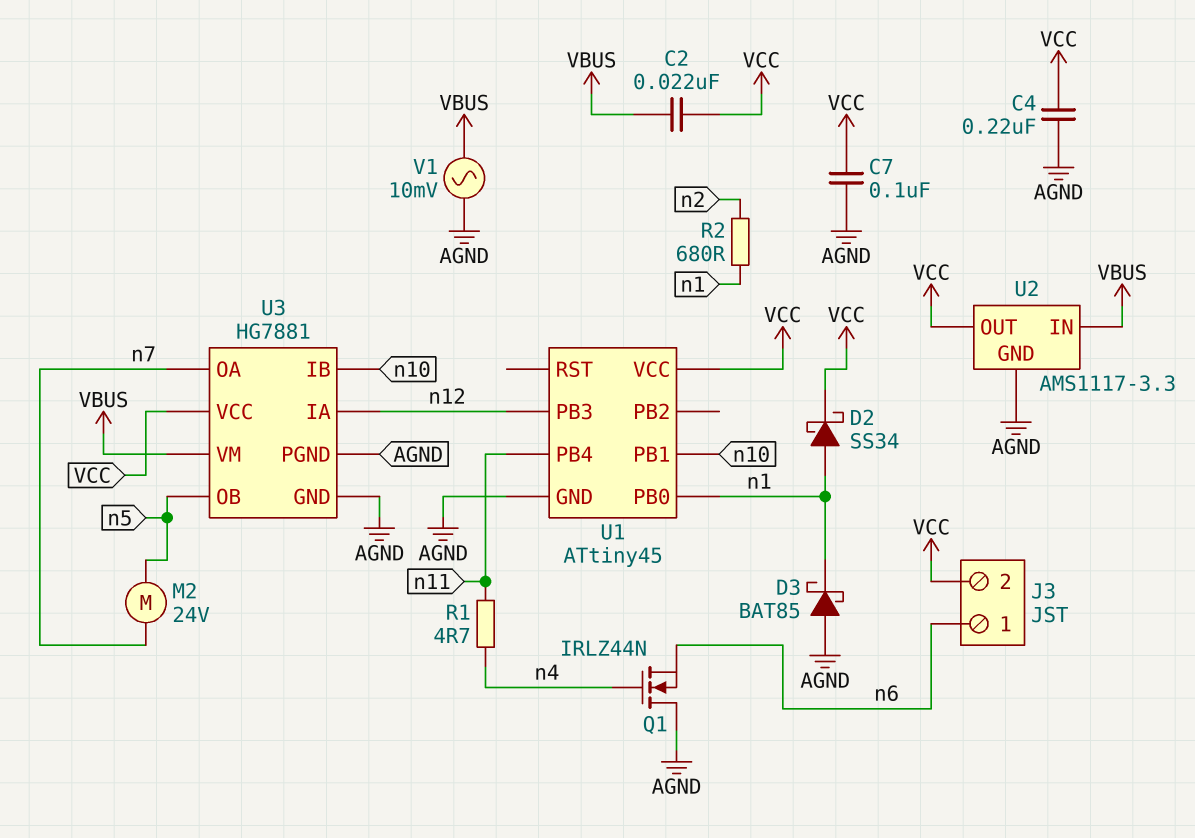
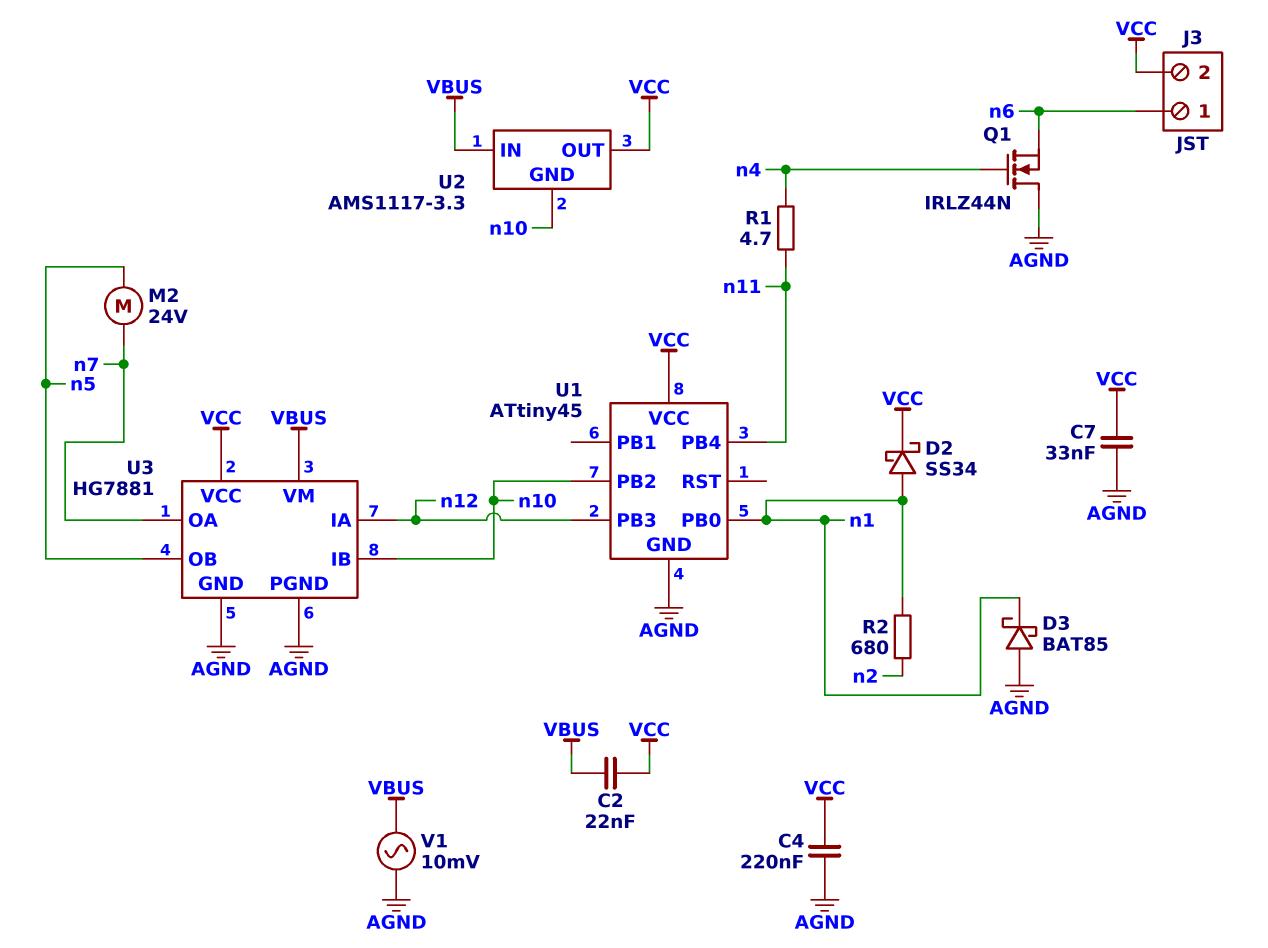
C7: 100nF (AGND, VCC) -> 33nF (AGND, VCC)
U1 pin PB1: n10 -> none
U1 pin PB2: none -> n10
U2 pin GND: AGND -> n10

